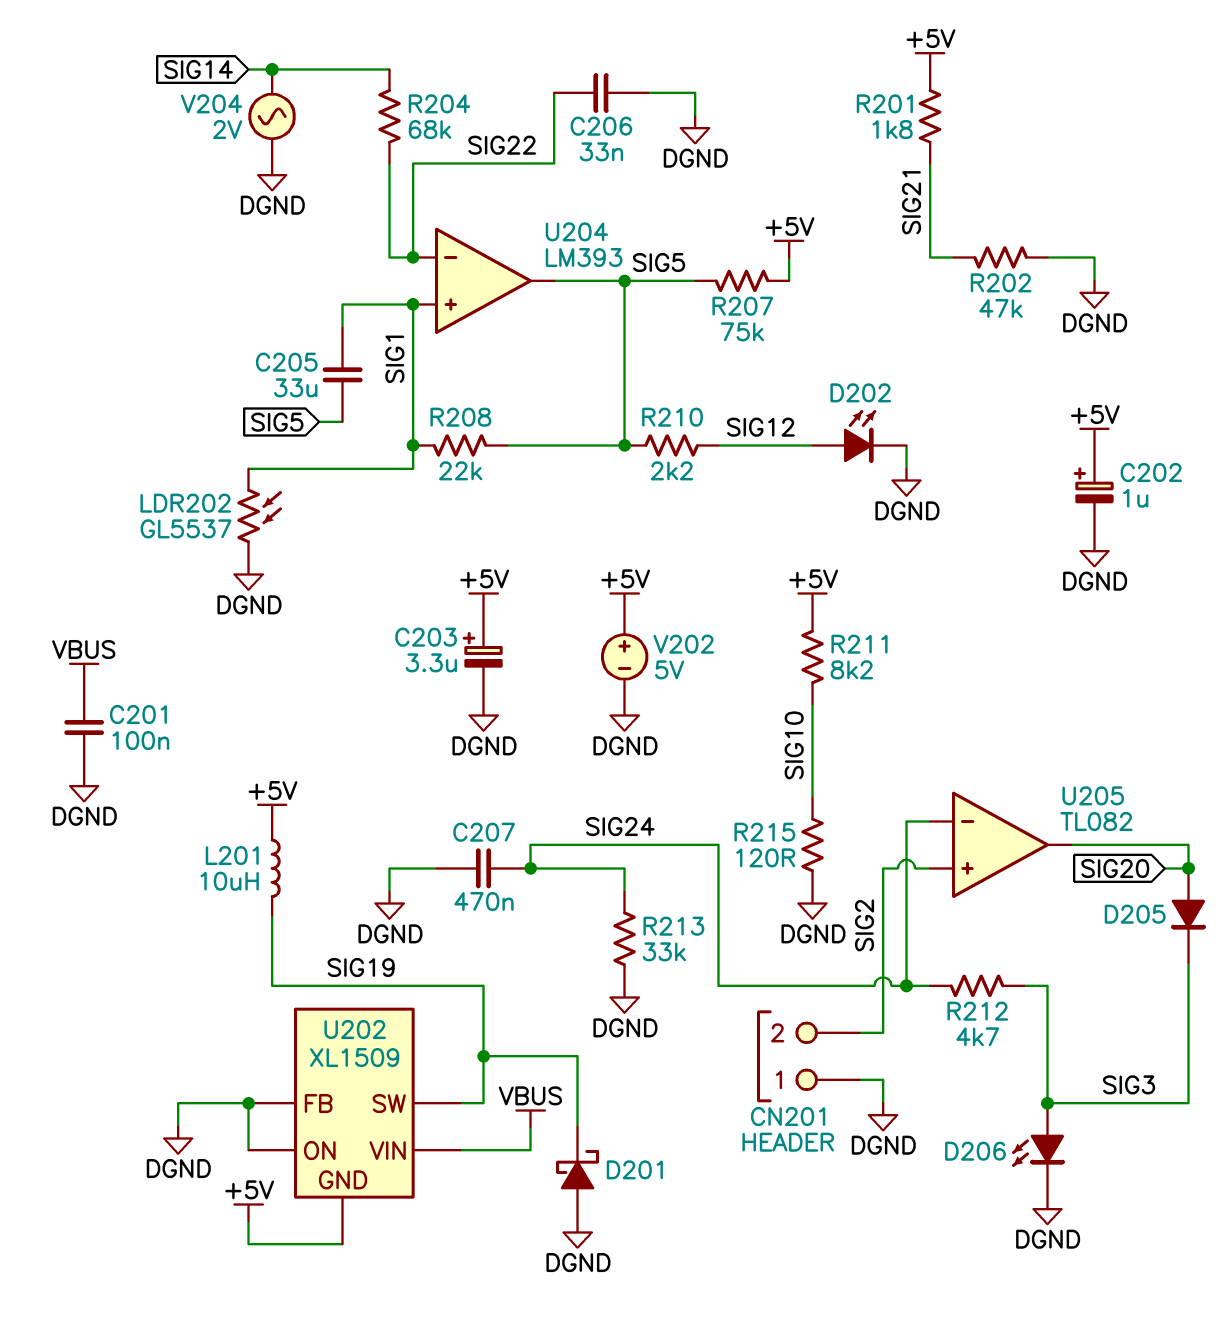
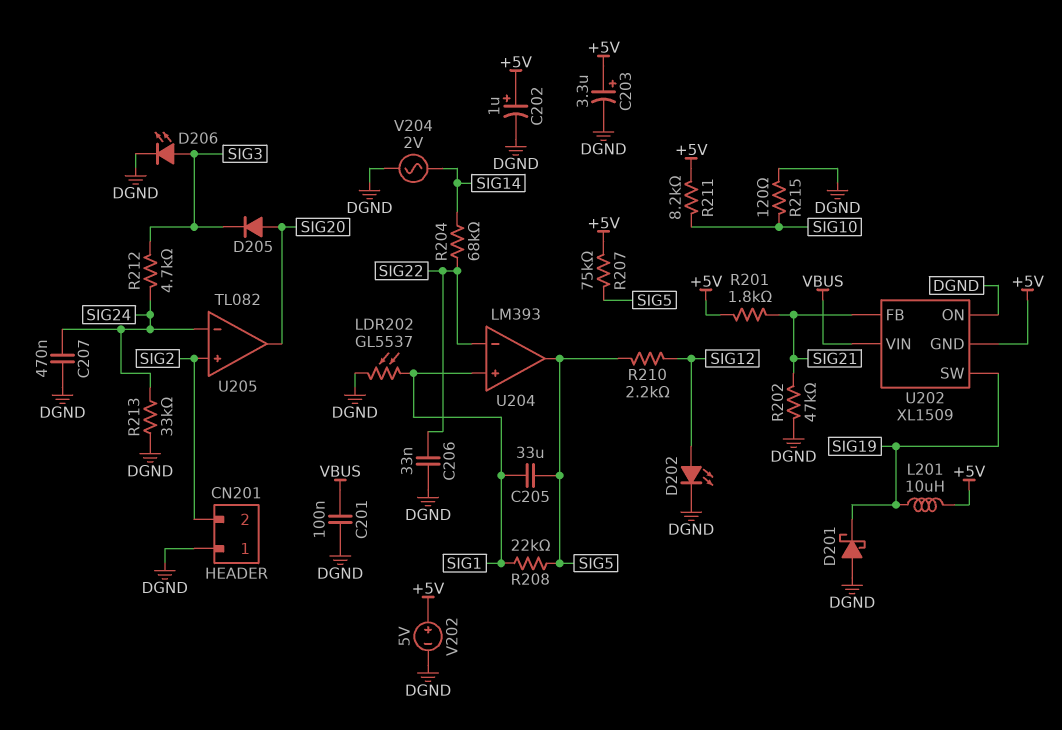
U202 pin FB: DGND -> SIG21

